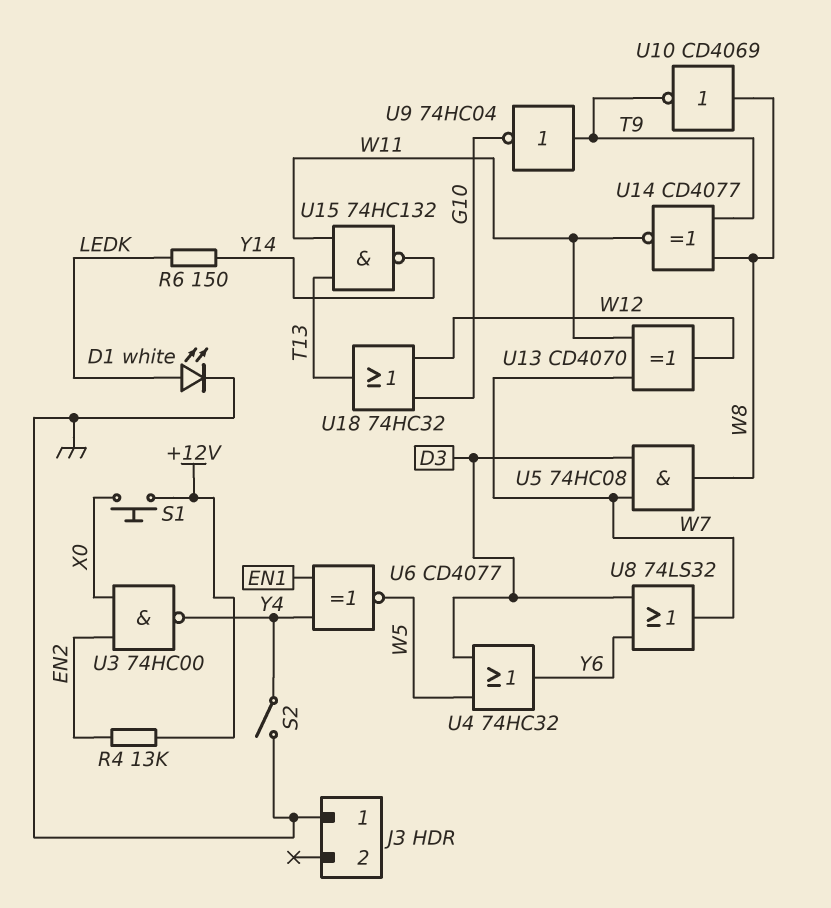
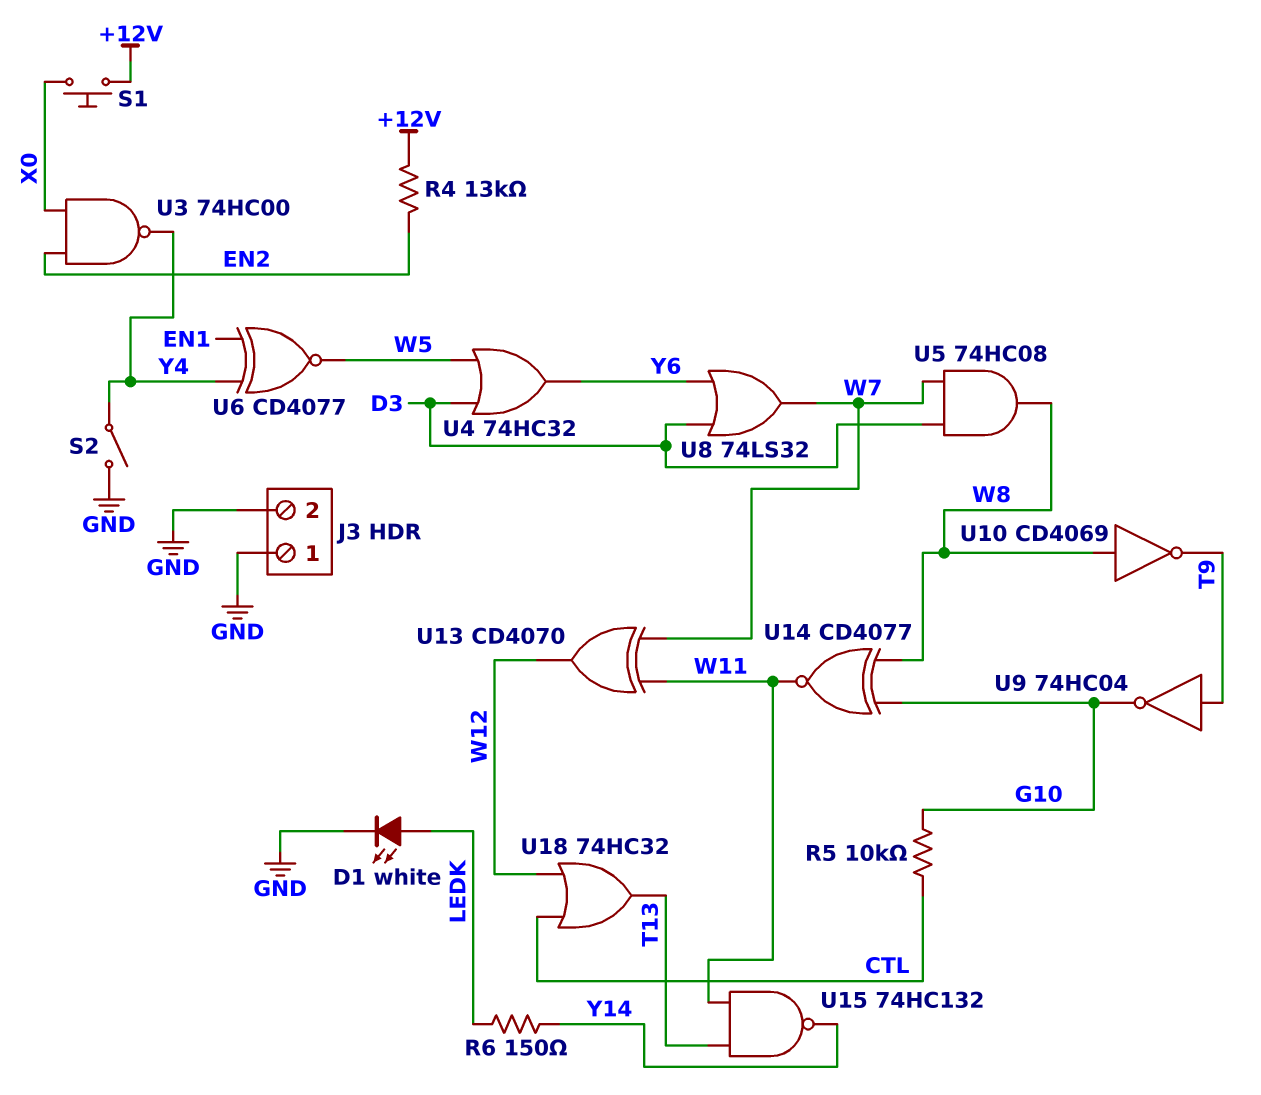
J3 pin 2: none -> GND
R5: none -> 10k (CTL, G10)
U14: XNOR CD4077 (in T9, in W8, out W11) -> XNOR CD4077 (in G10, in W8, out W11)
U18: OR 74HC32 (in G10, in W12, out T13) -> OR 74HC32 (in CTL, in W12, out T13)

